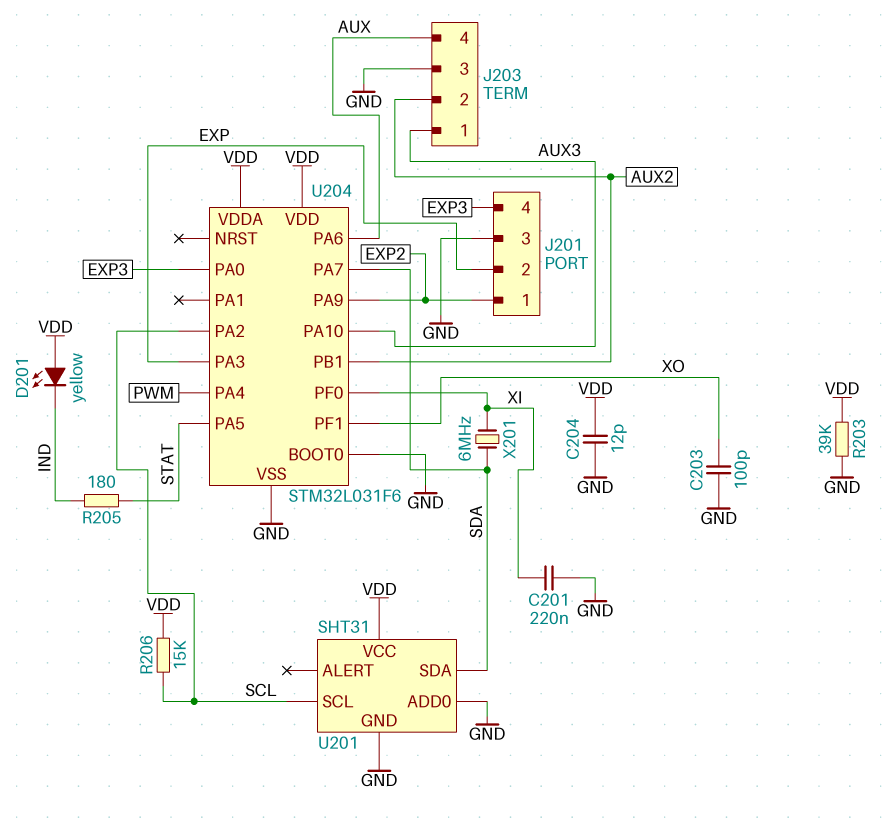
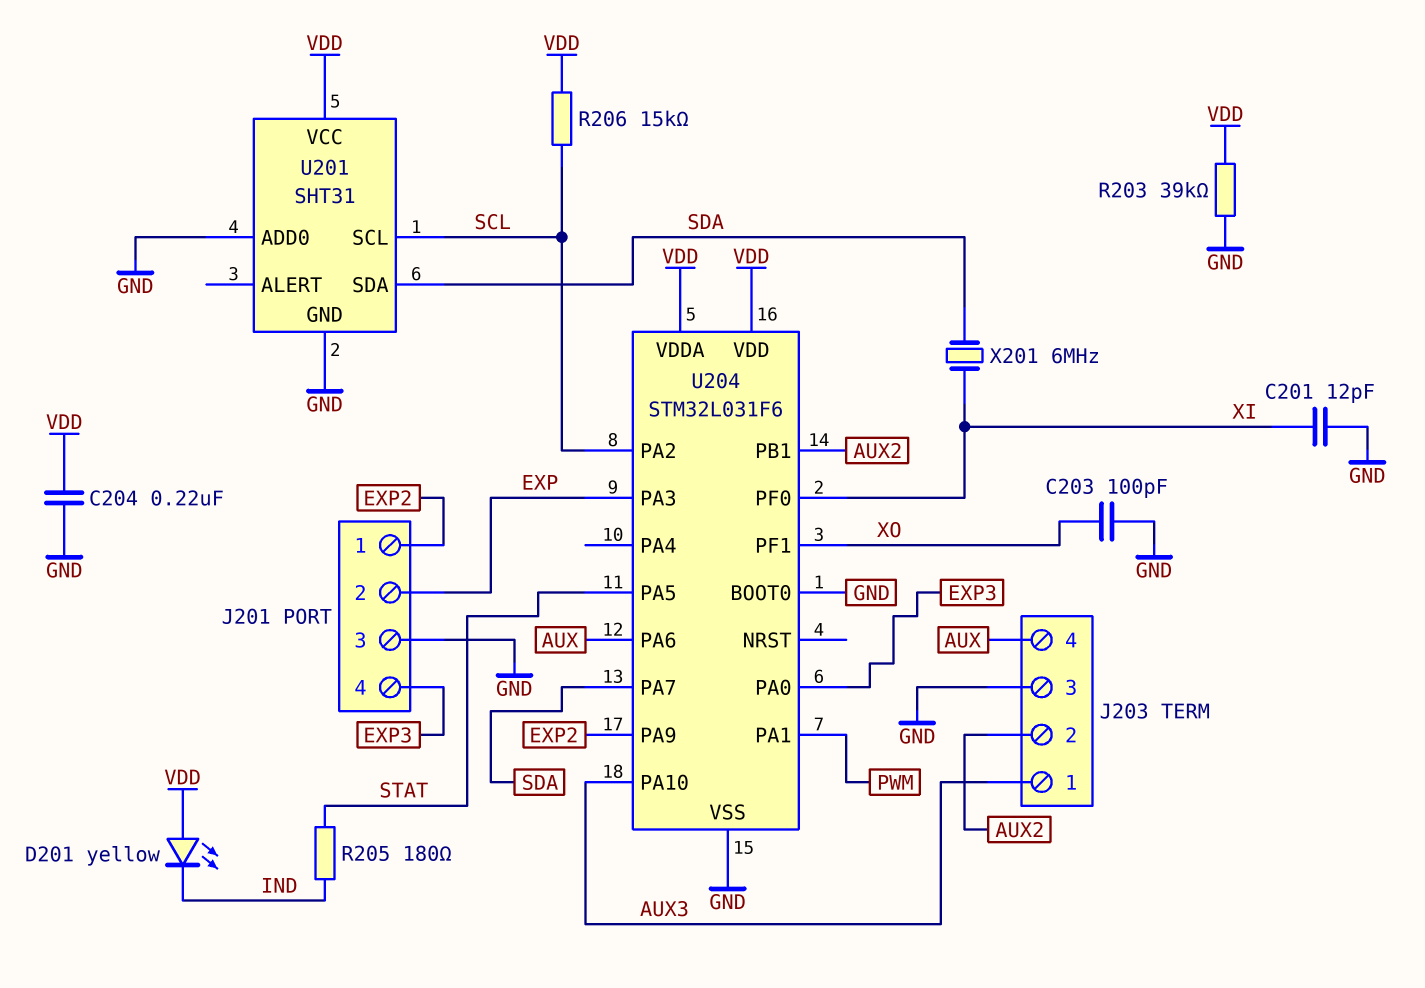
C201: 220nF (GND, XI) -> 12pF (GND, XI)
C204: 12pF (GND, VDD) -> 220nF (GND, VDD)
U204 pin PA1: none -> PWM
U204 pin PA4: PWM -> none

